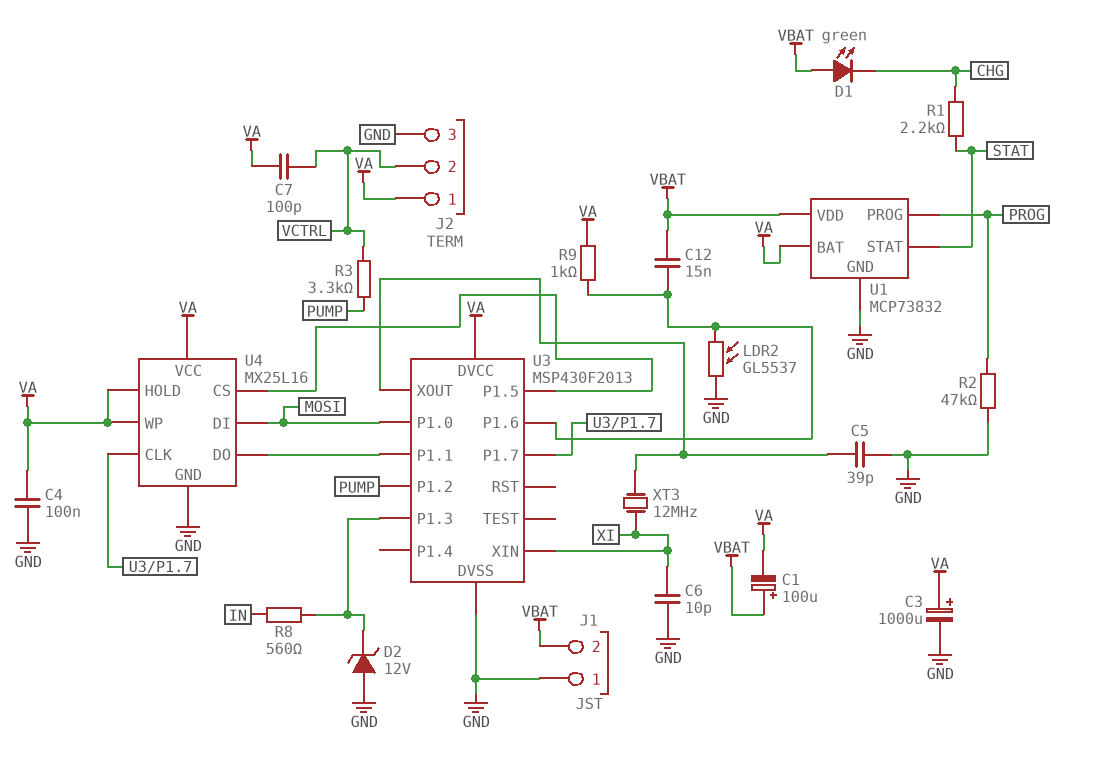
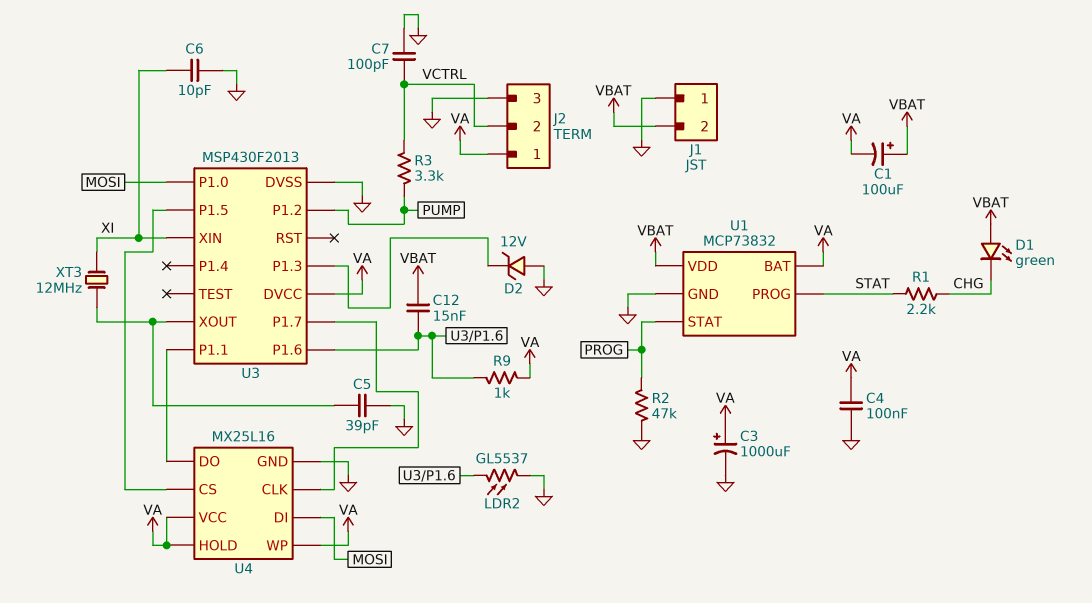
C7: 100pF (VA, VCTRL) -> 100pF (GND, VCTRL)
R8: 560 (IN, U3/P1.3) -> none
U1 pin PROG: PROG -> STAT
U1 pin STAT: STAT -> PROG

